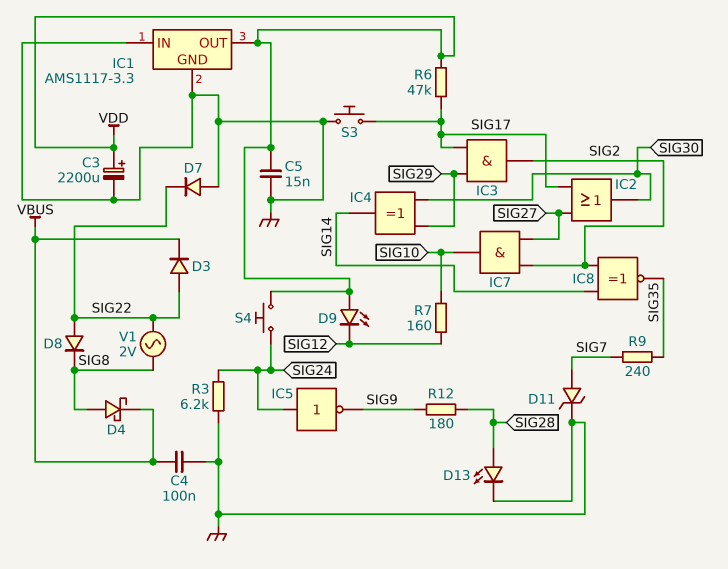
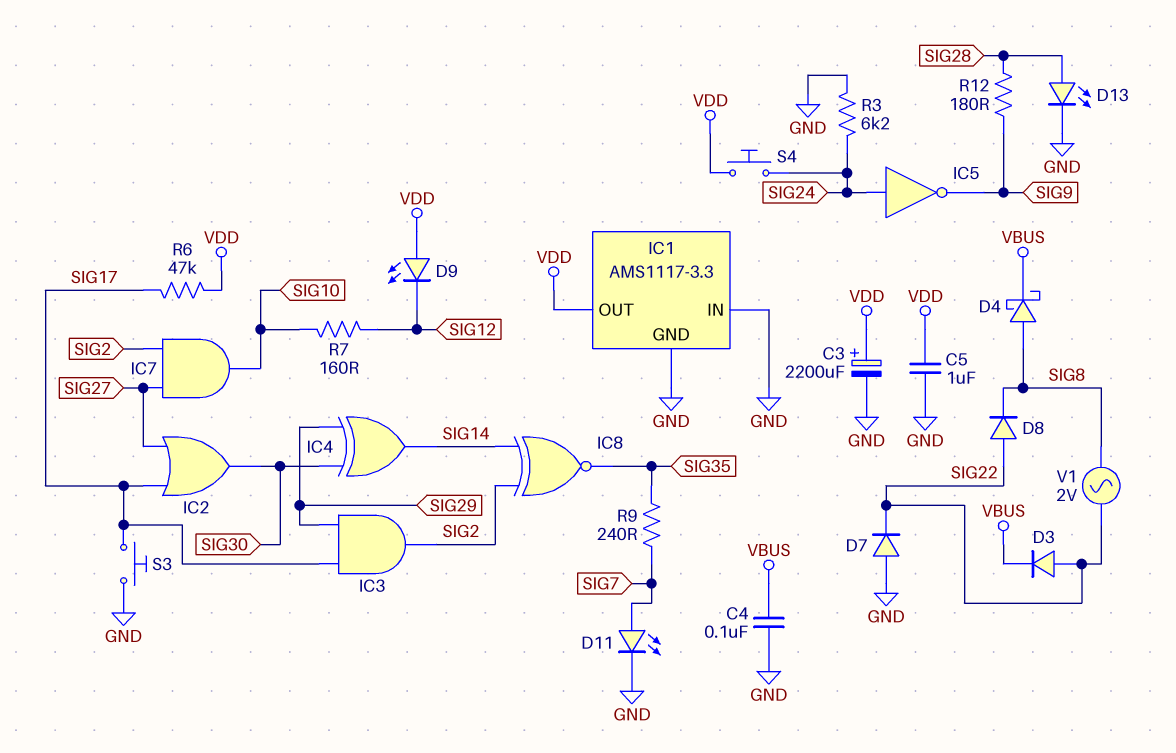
C5: 15nF (GND, VDD) -> 1uF (GND, VDD)
D11: zener (A SIG7, K GND) -> LED (A SIG7, K GND)

